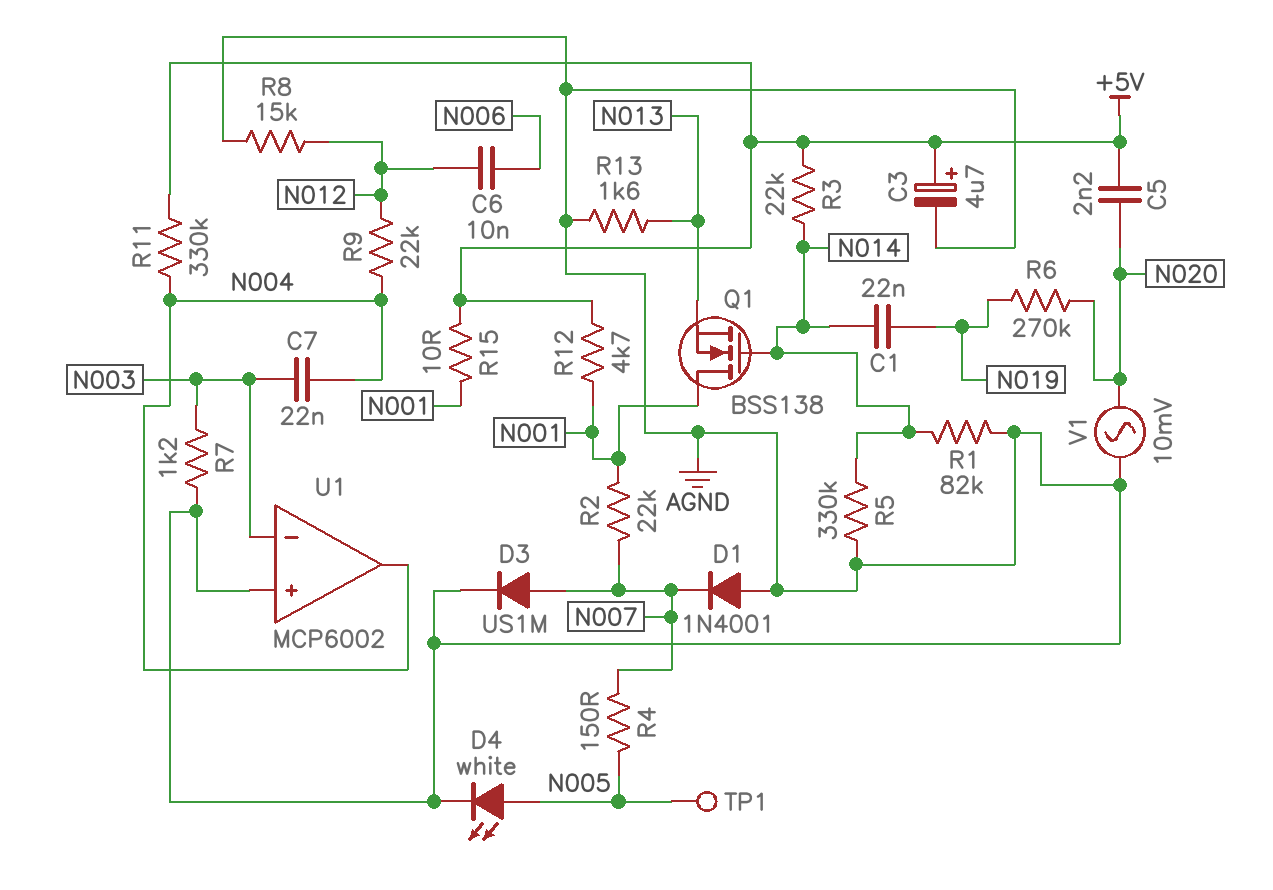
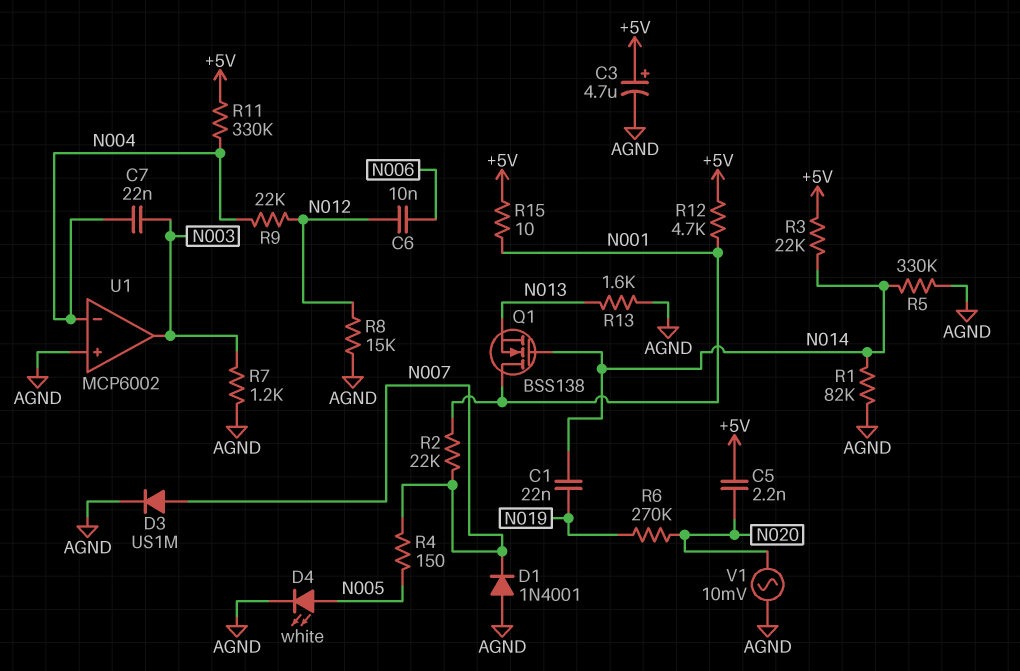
TP1: test point (N005) -> none
U1 pin in-: N003 -> N004
U1 pin out: N004 -> N003

